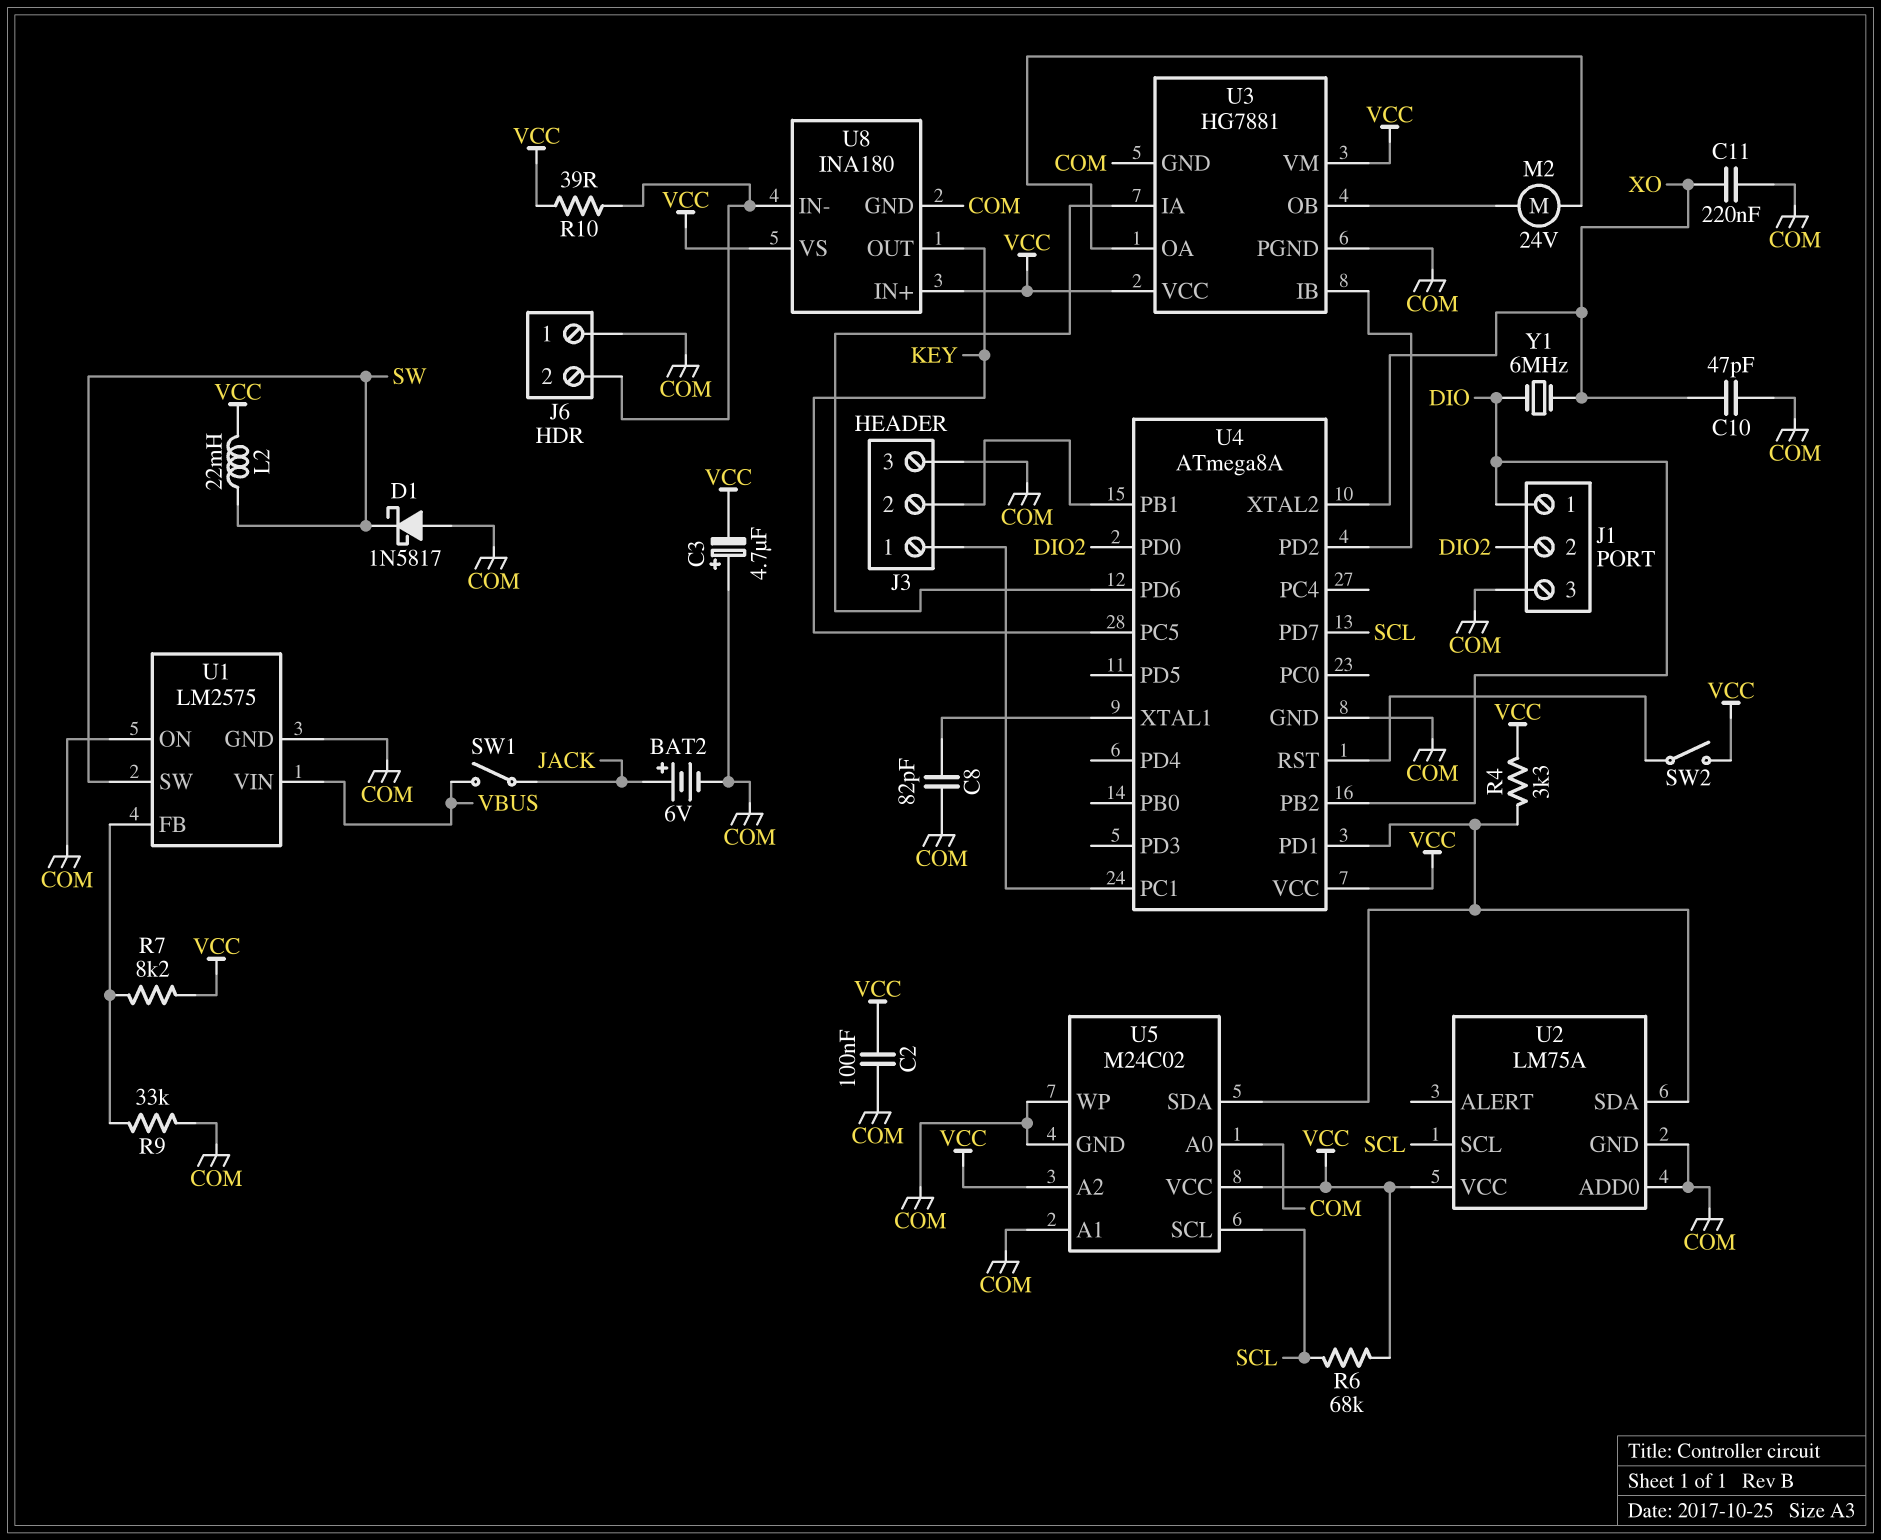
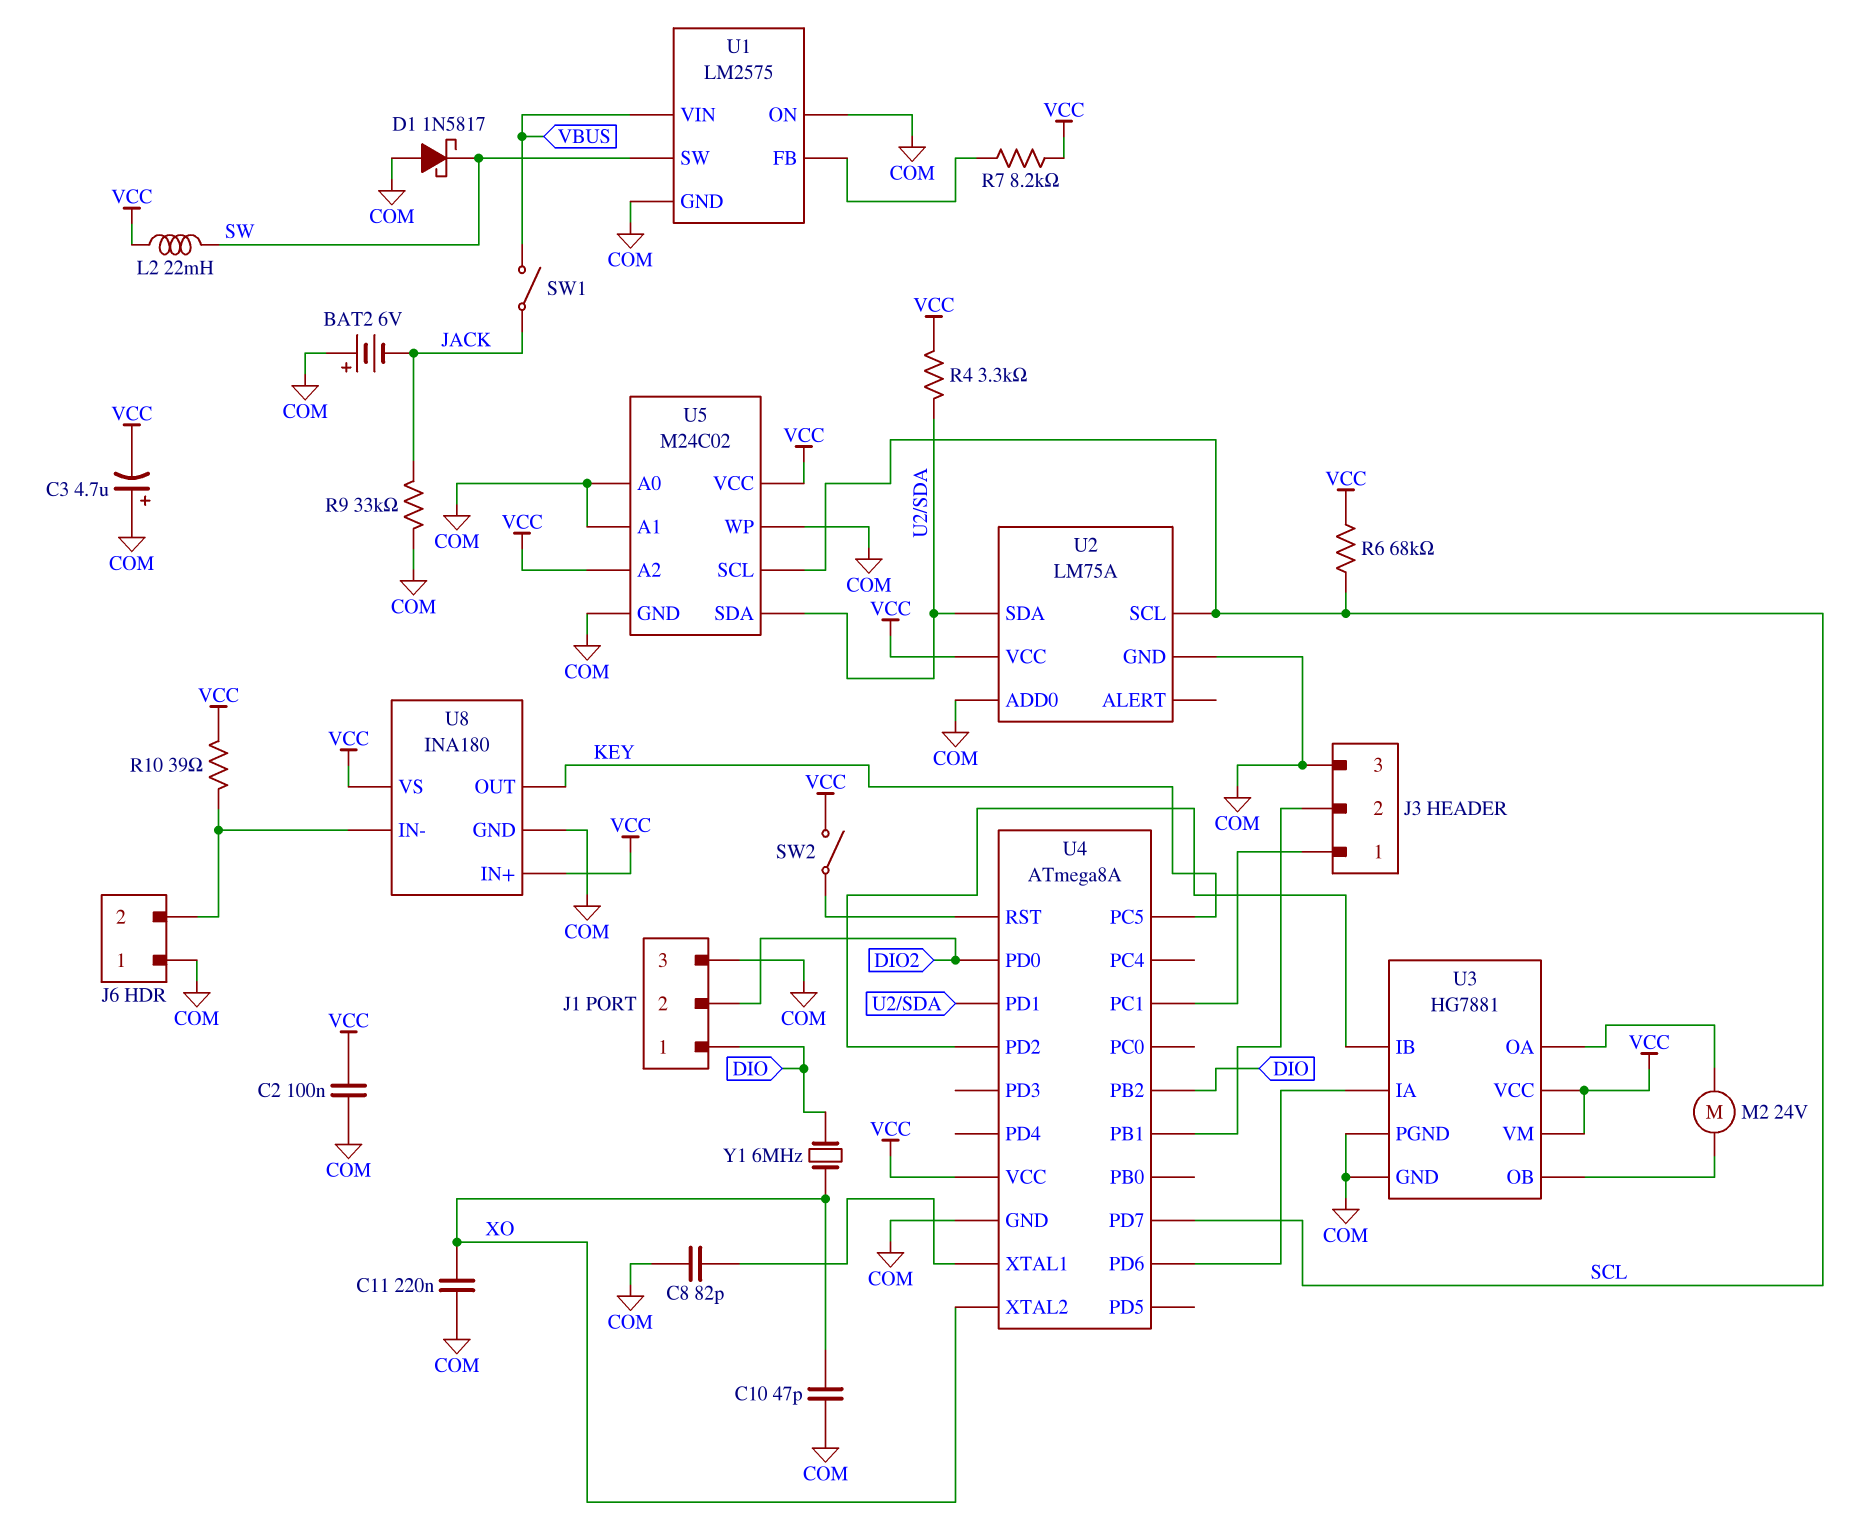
BAT2: 6V (plus JACK, minus COM) -> 6V (plus COM, minus JACK)
R9: 33k (COM, U1/FB) -> 33k (COM, JACK)

